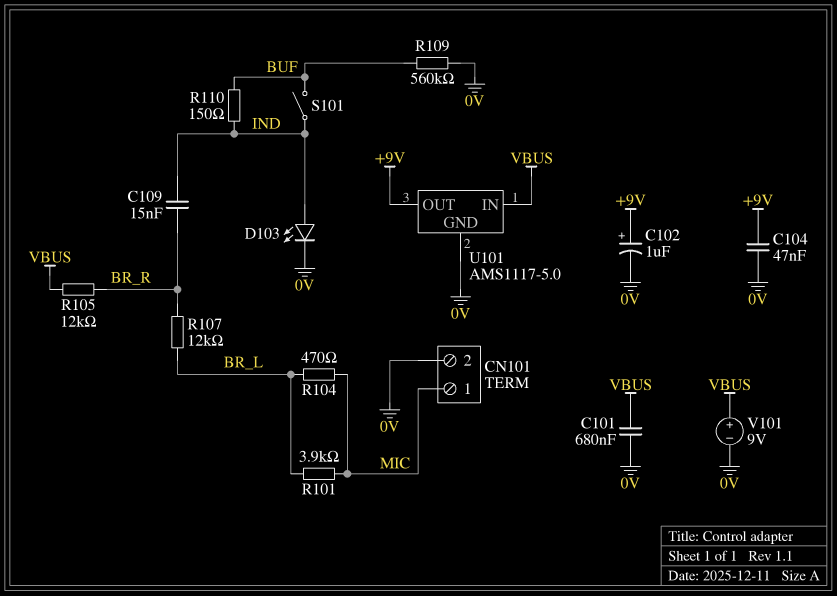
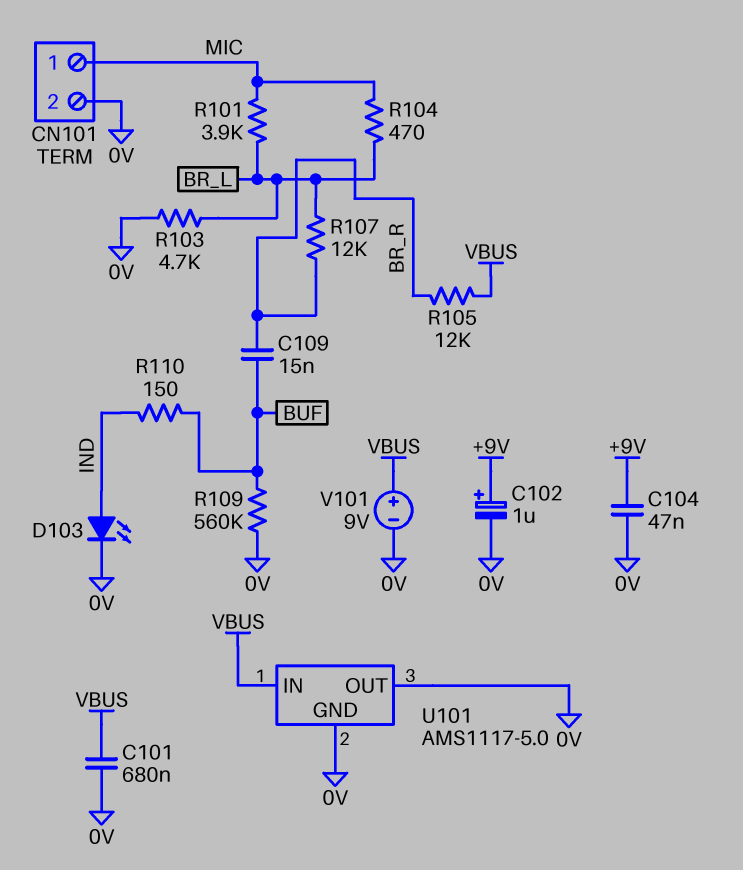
C109: 15nF (BR_R, IND) -> 15nF (BR_R, BUF)
R103: none -> 4.7k (0V, BR_L)
S101: switch (BUF, IND) -> none
U101 pin OUT: +9V -> 0V

